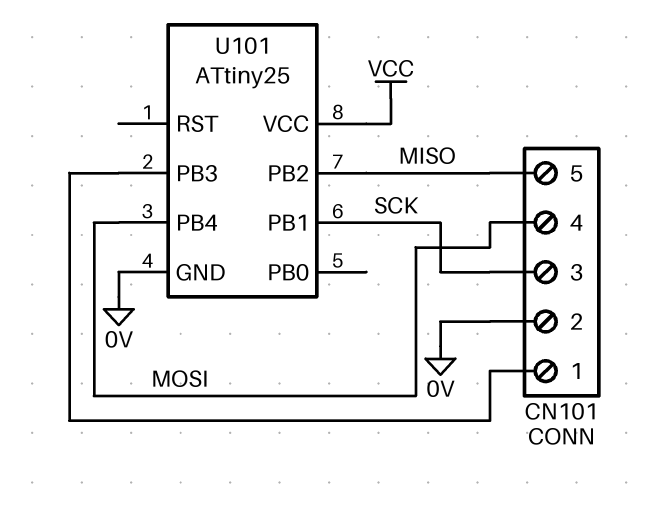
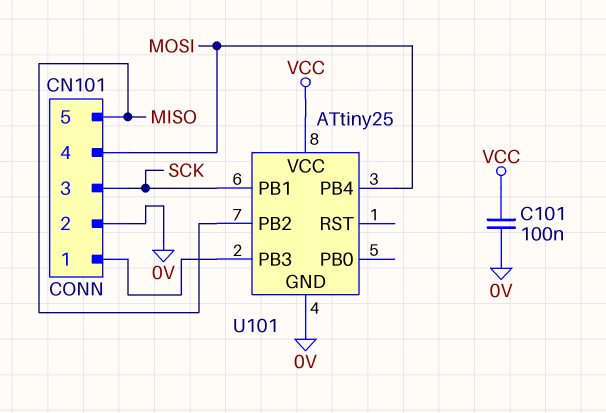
C101: none -> 100nF (0V, VCC)

